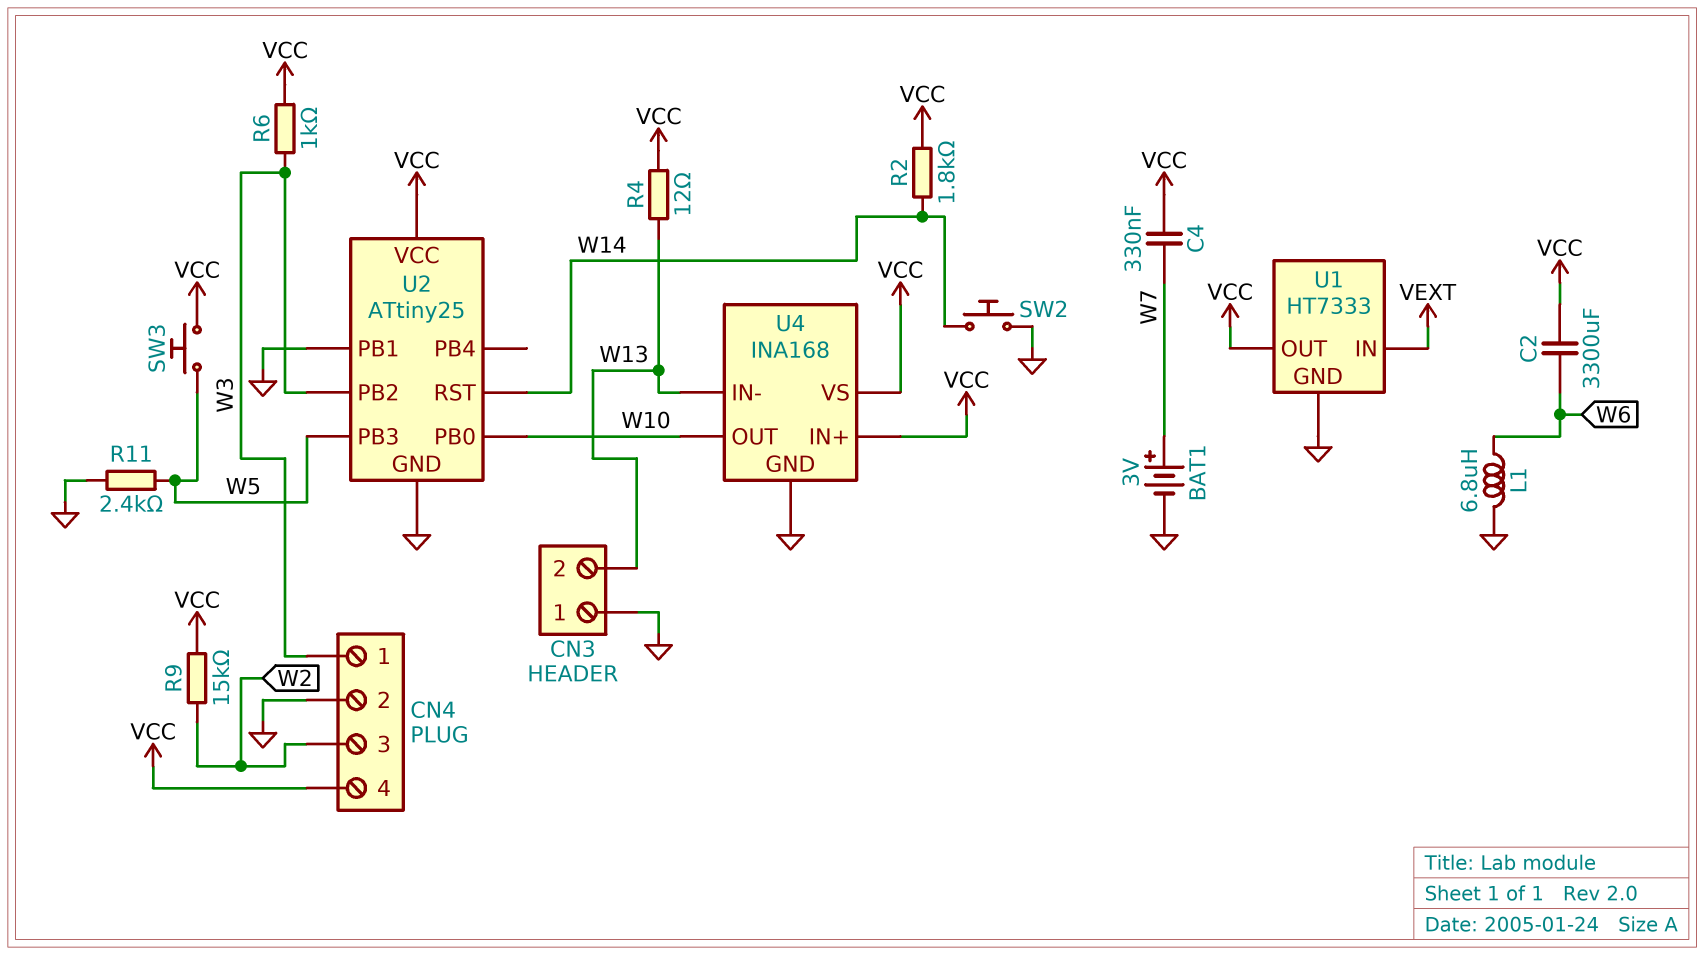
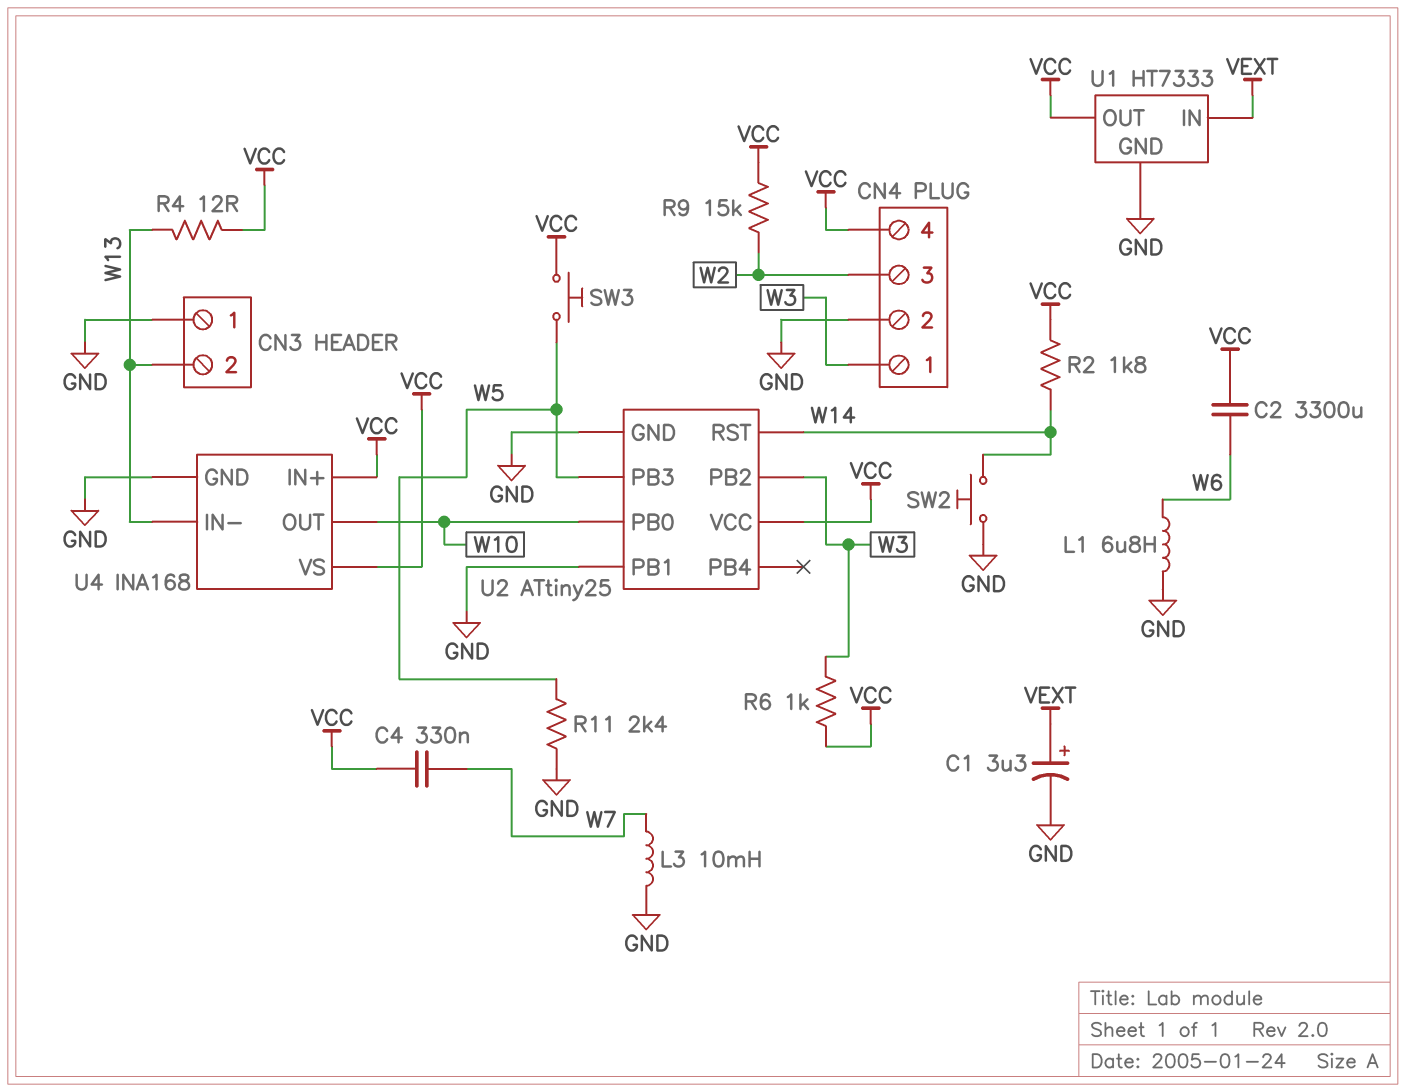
BAT1: 3V (plus W7, minus GND) -> none
C1: none -> 3.3uF (plus VEXT, minus GND)
L3: none -> 10mH (GND, W7)

